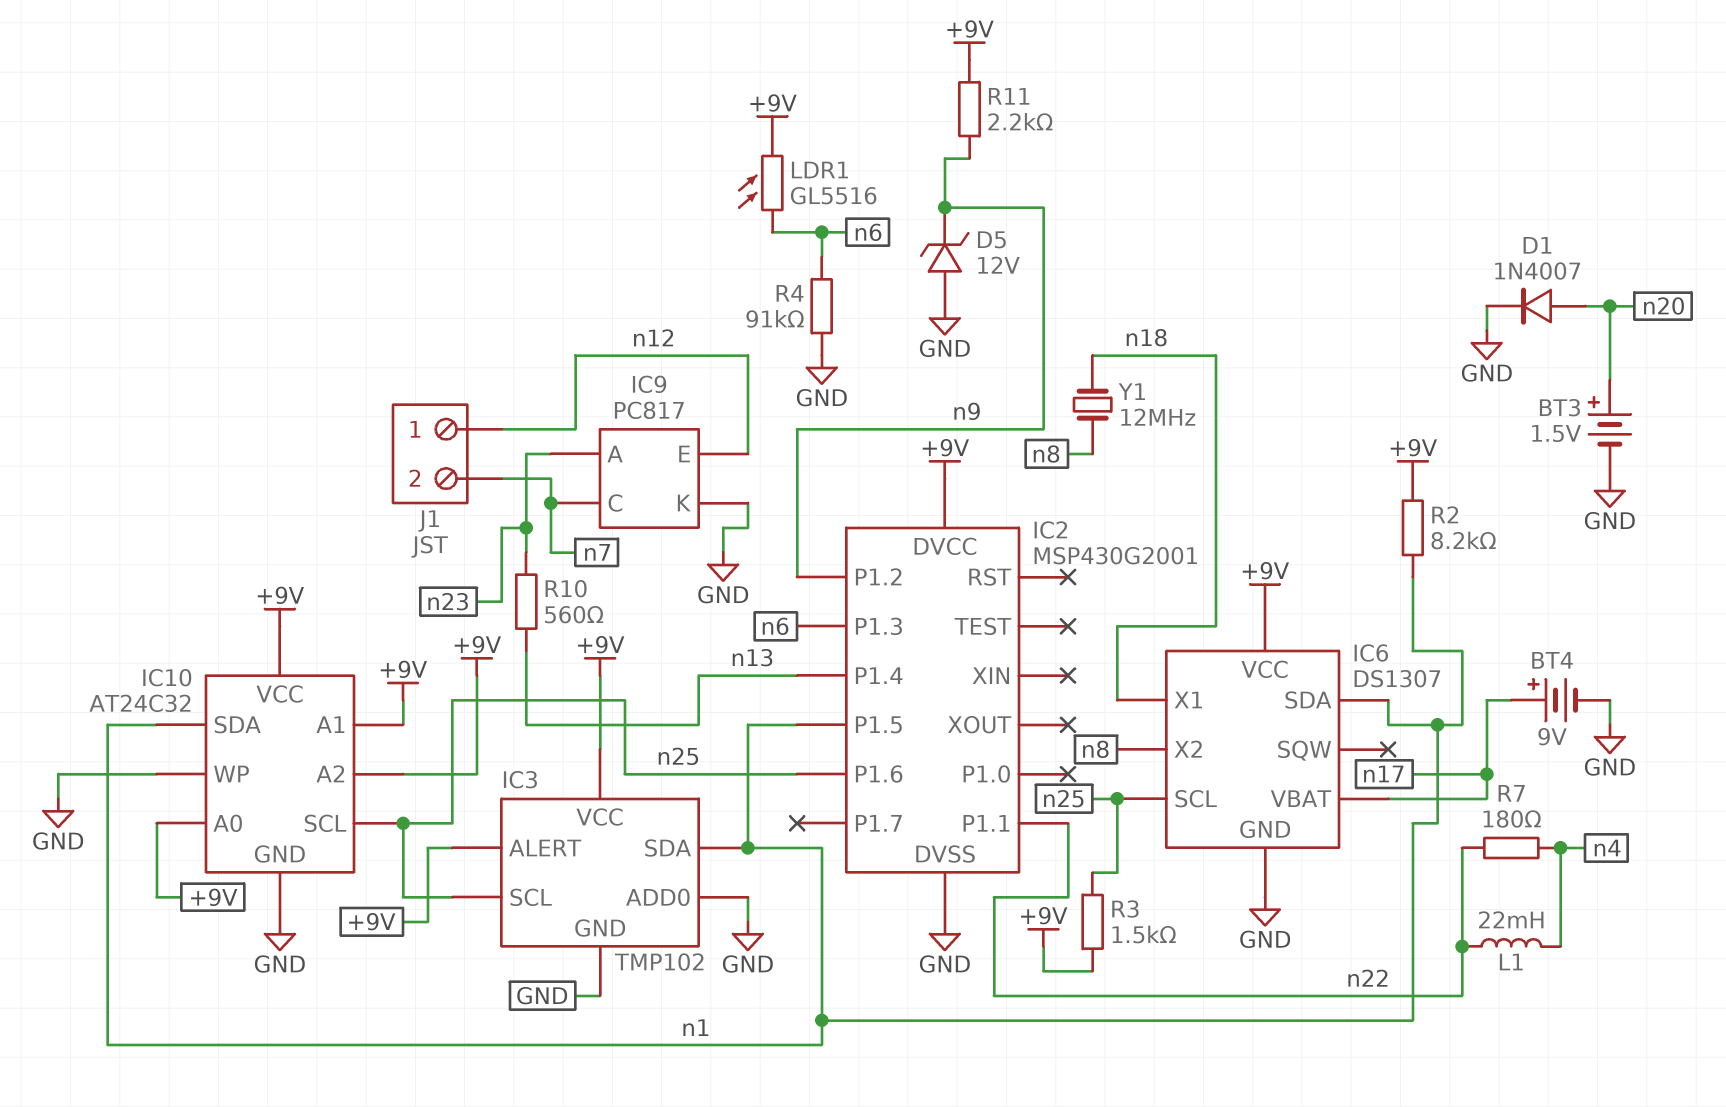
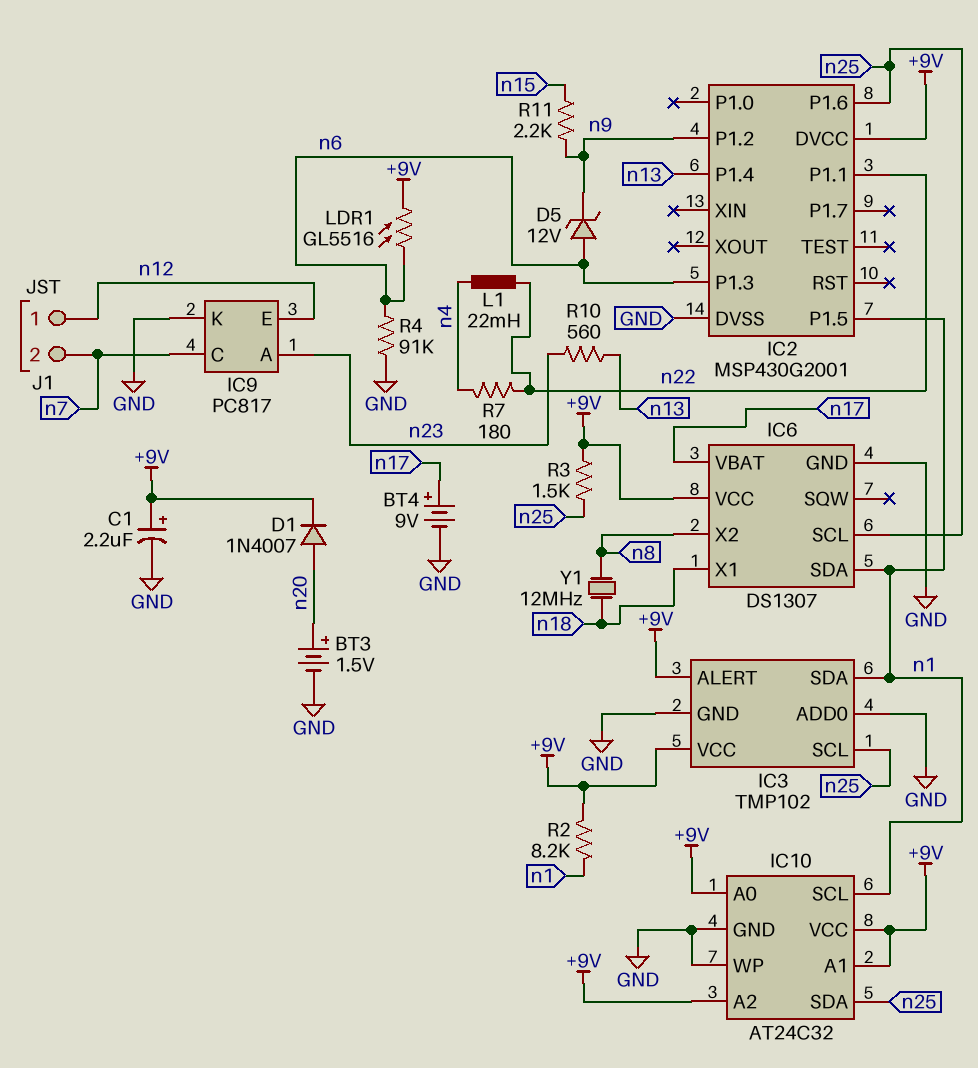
C1: none -> 2.2uF (plus +9V, minus GND)
D1: diode 1N4007 (A n20, K GND) -> diode 1N4007 (A n20, K +9V)
D5: zener 12V (A GND, K n9) -> zener 12V (A n6, K n9)
IC10 pin SCL: n25 -> n1
IC10 pin SDA: n1 -> n25
R11: 2.2k (+9V, n9) -> 2.2k (n9, n15)

